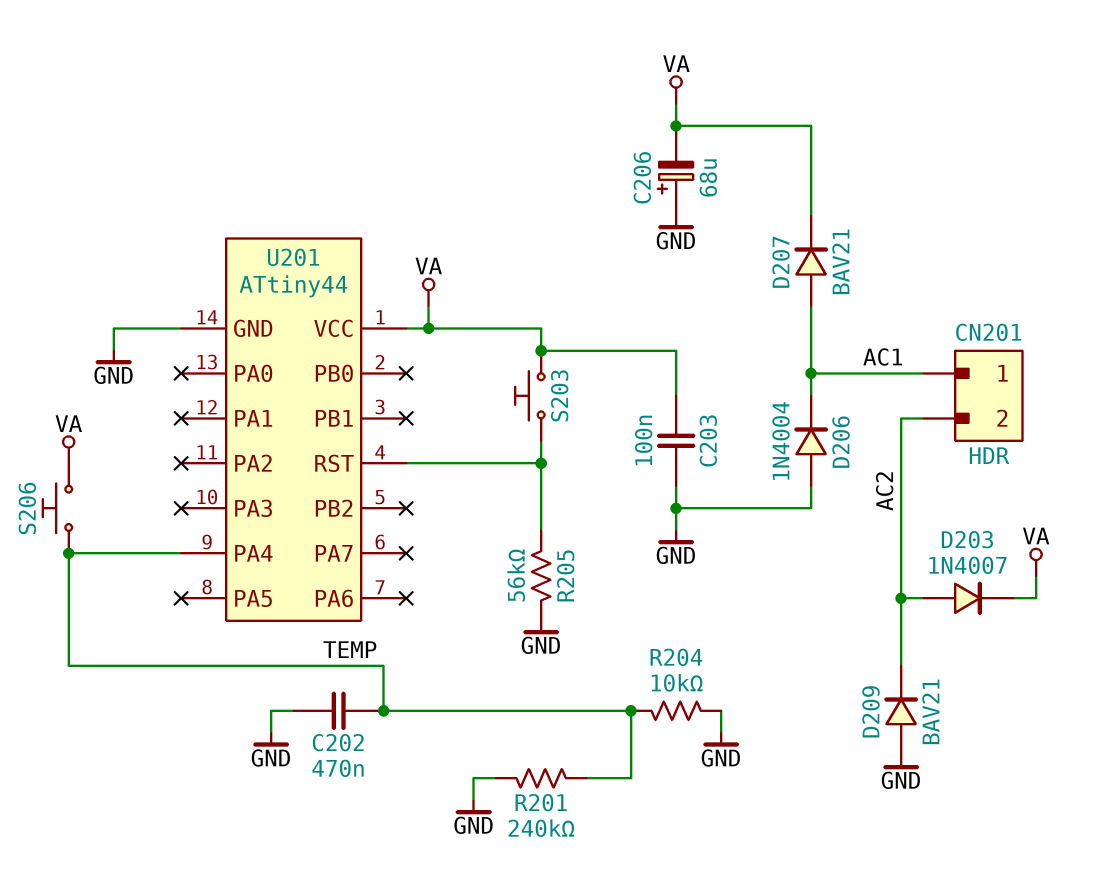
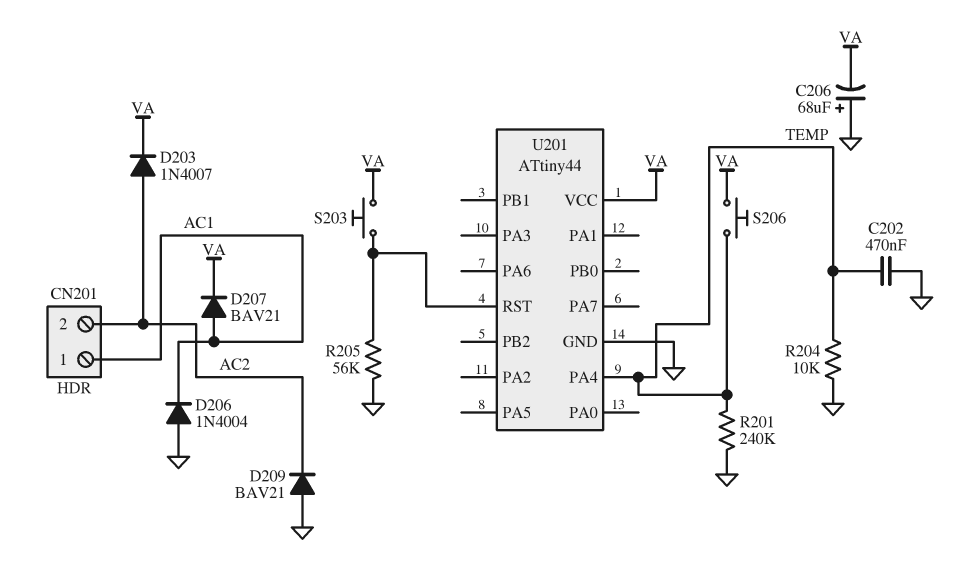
C203: 100nF (GND, VA) -> none

